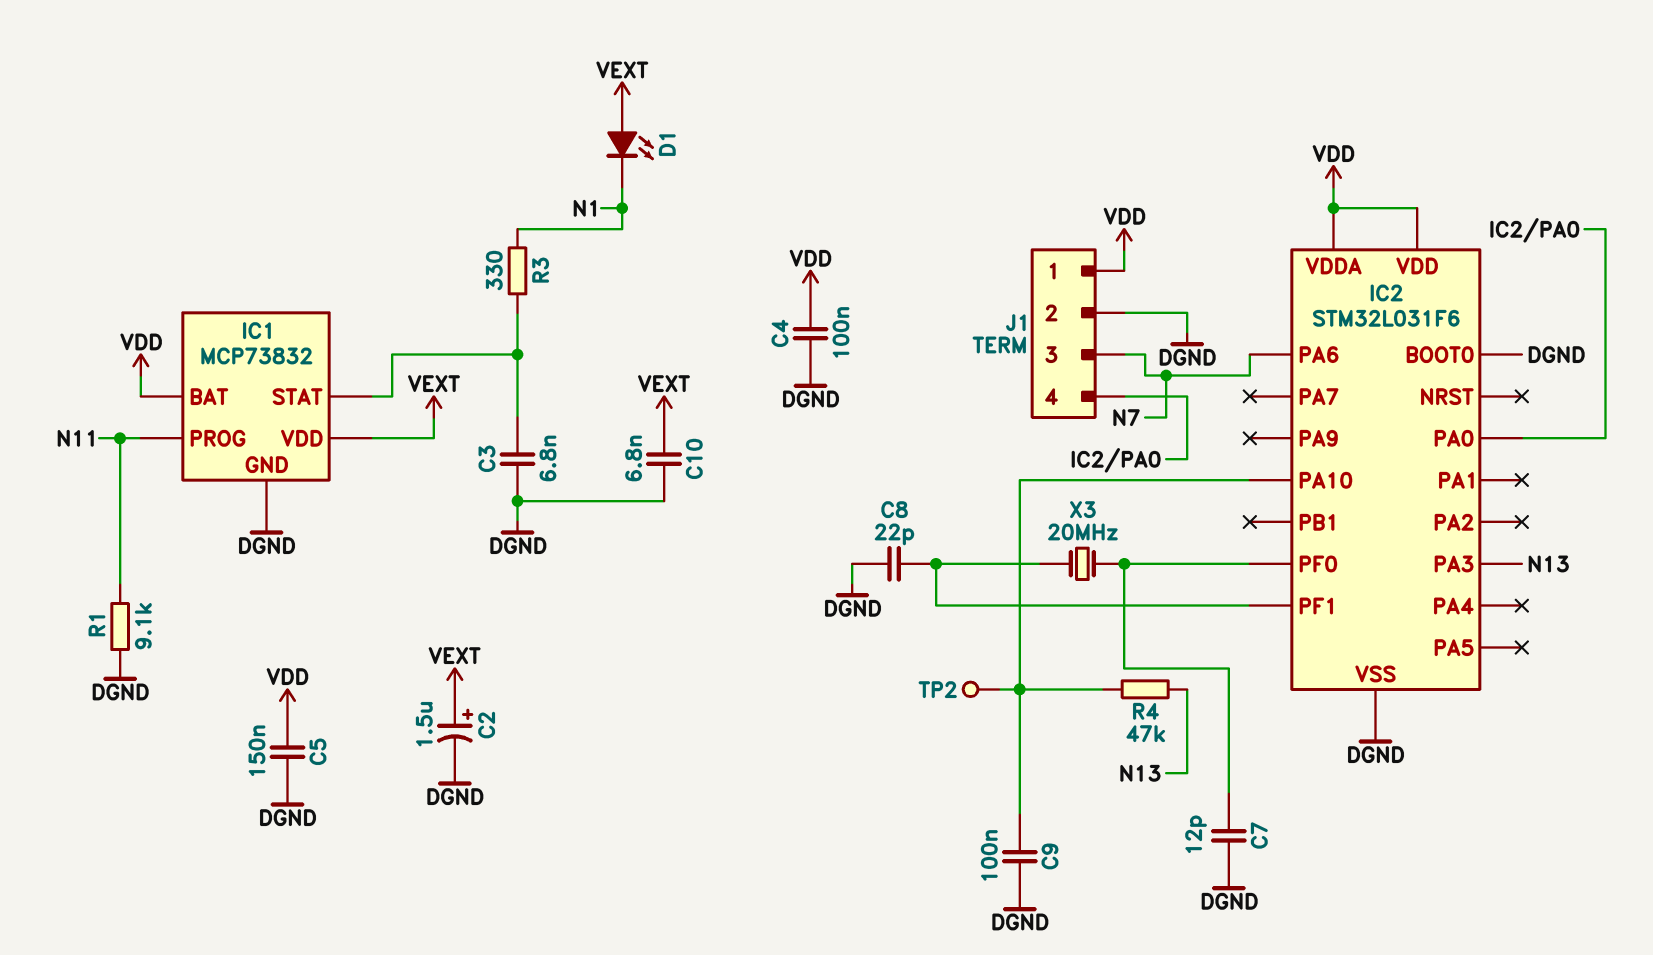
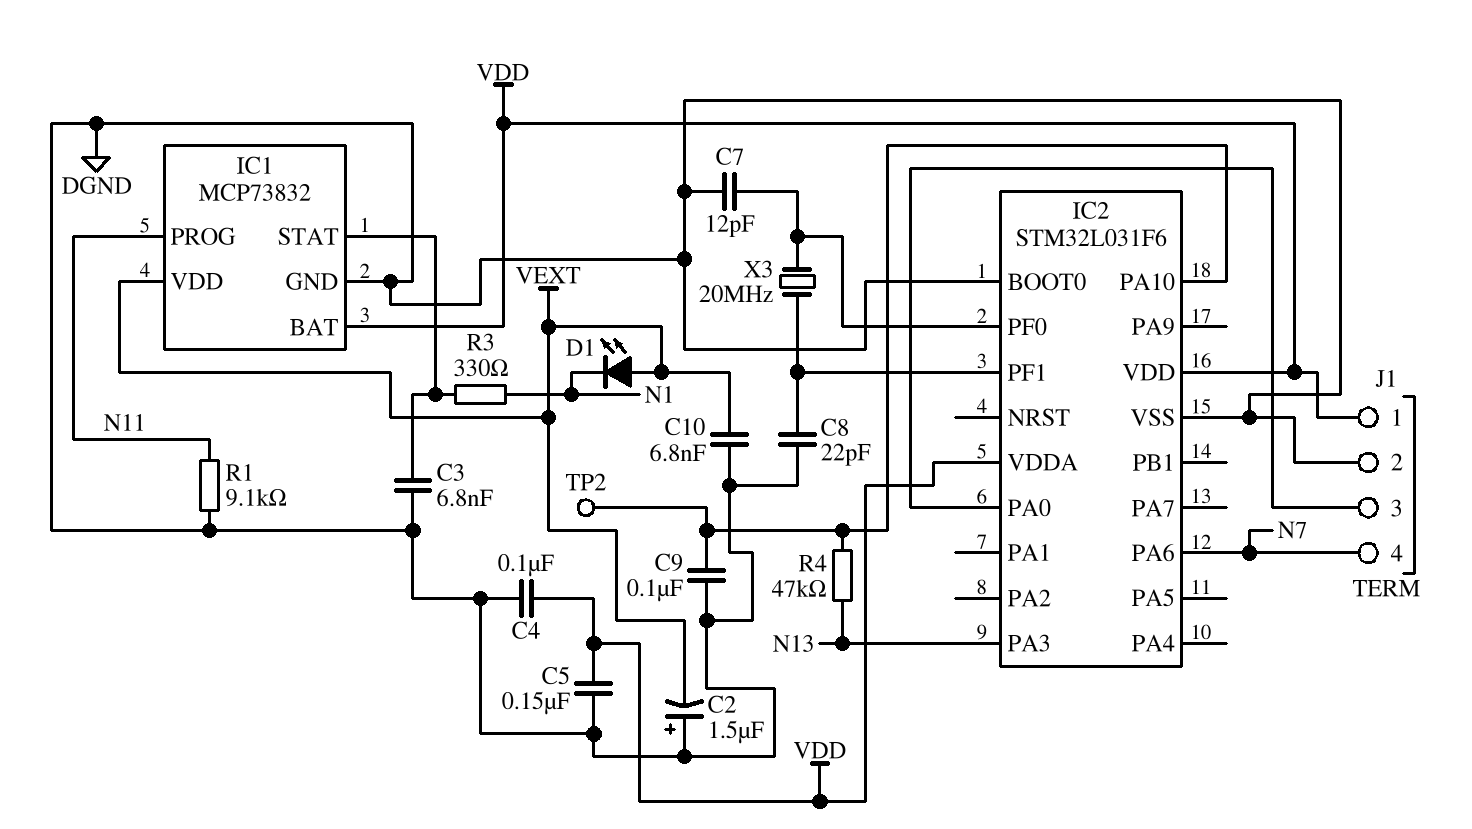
C2: 1.5uF (plus VEXT, minus DGND) -> 1.5uF (plus DGND, minus VEXT)
J1 pin 3: N7 -> IC2/PA0
J1 pin 4: IC2/PA0 -> N7

